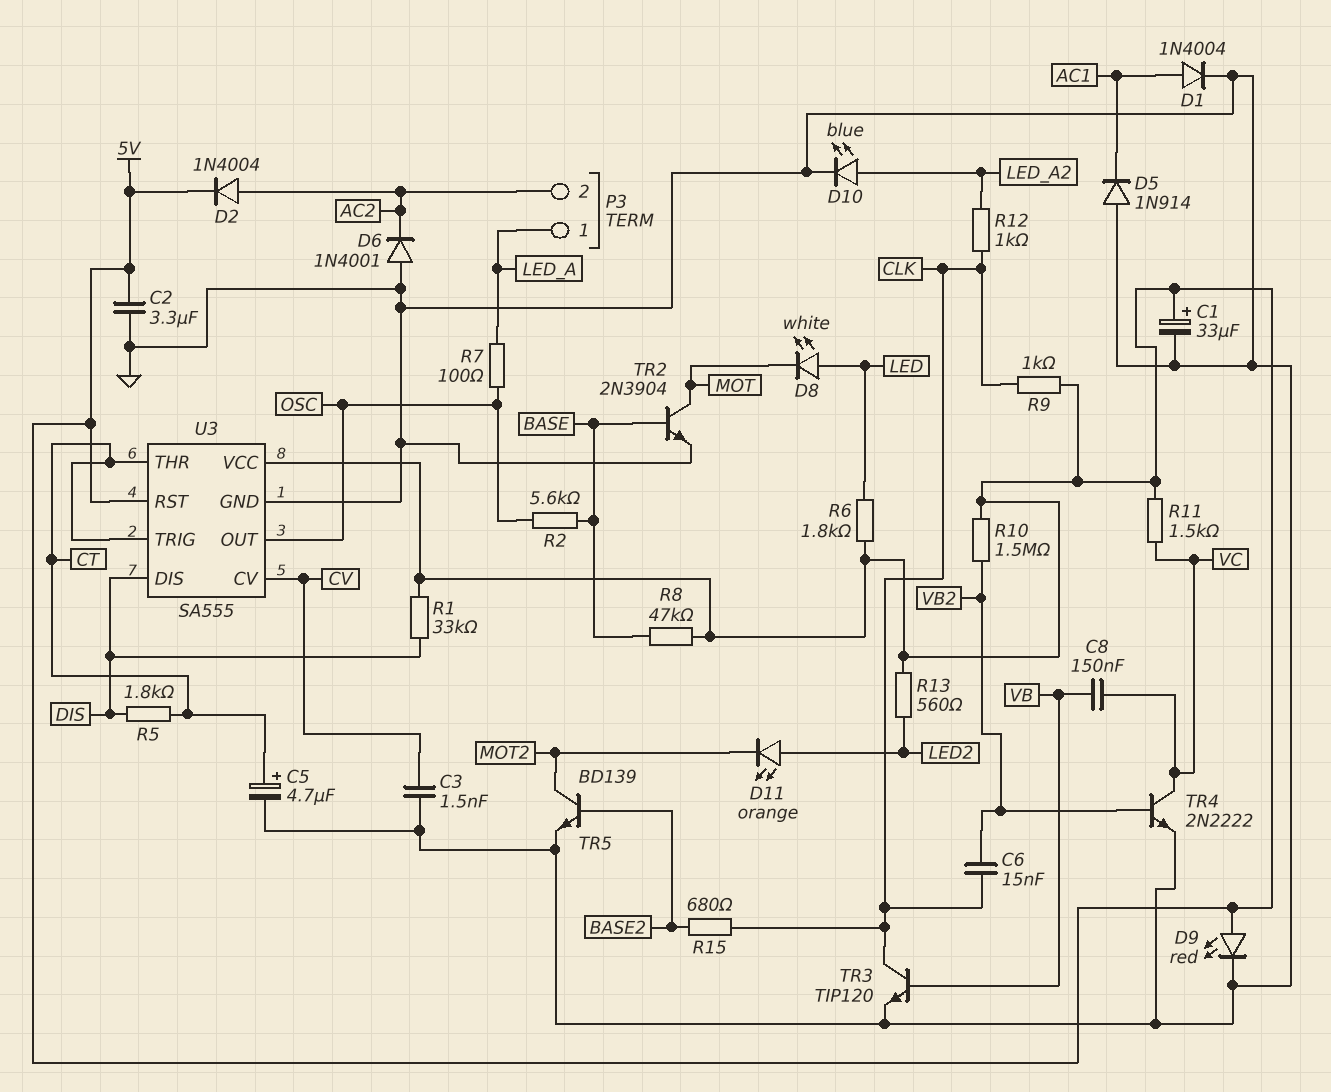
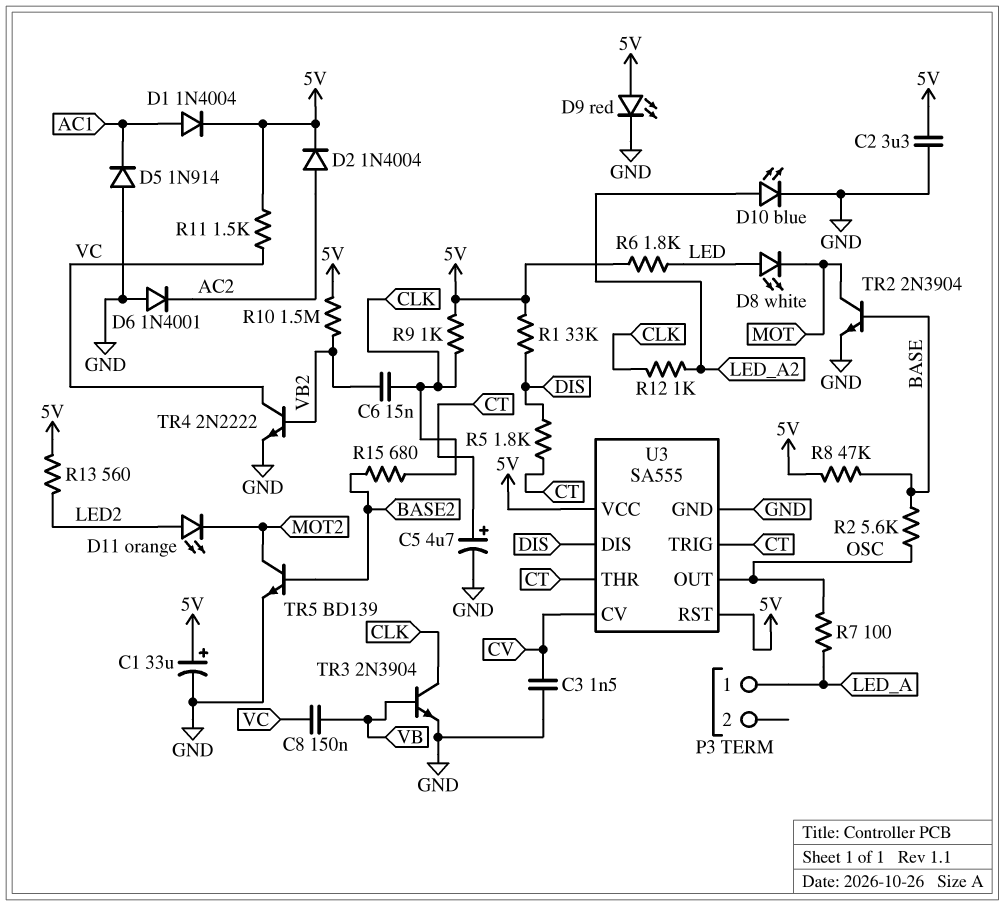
D1: diode 1N4004 (A AC1, K GND) -> diode 1N4004 (A AC1, K 5V)
P3 pin 2: AC2 -> none
TR3: NPN TIP120 (B VB, C CLK, E GND) -> NPN 2N3904 (B VB, C CLK, E GND)

